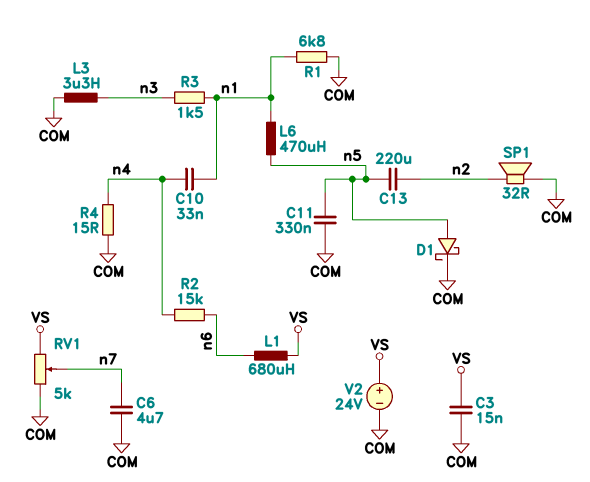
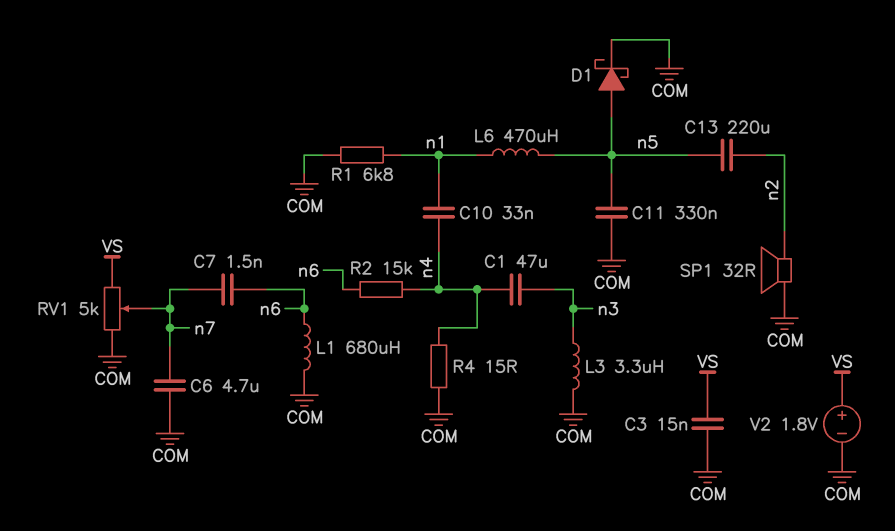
C1: none -> 47uF (n3, n4)
C7: none -> 1.5nF (n6, n7)
L1: 680uH (VS, n6) -> 680uH (COM, n6)
R3: 1.5k (n1, n3) -> none
V2: 24V (plus VS, minus COM) -> 1.8V (plus VS, minus COM)

